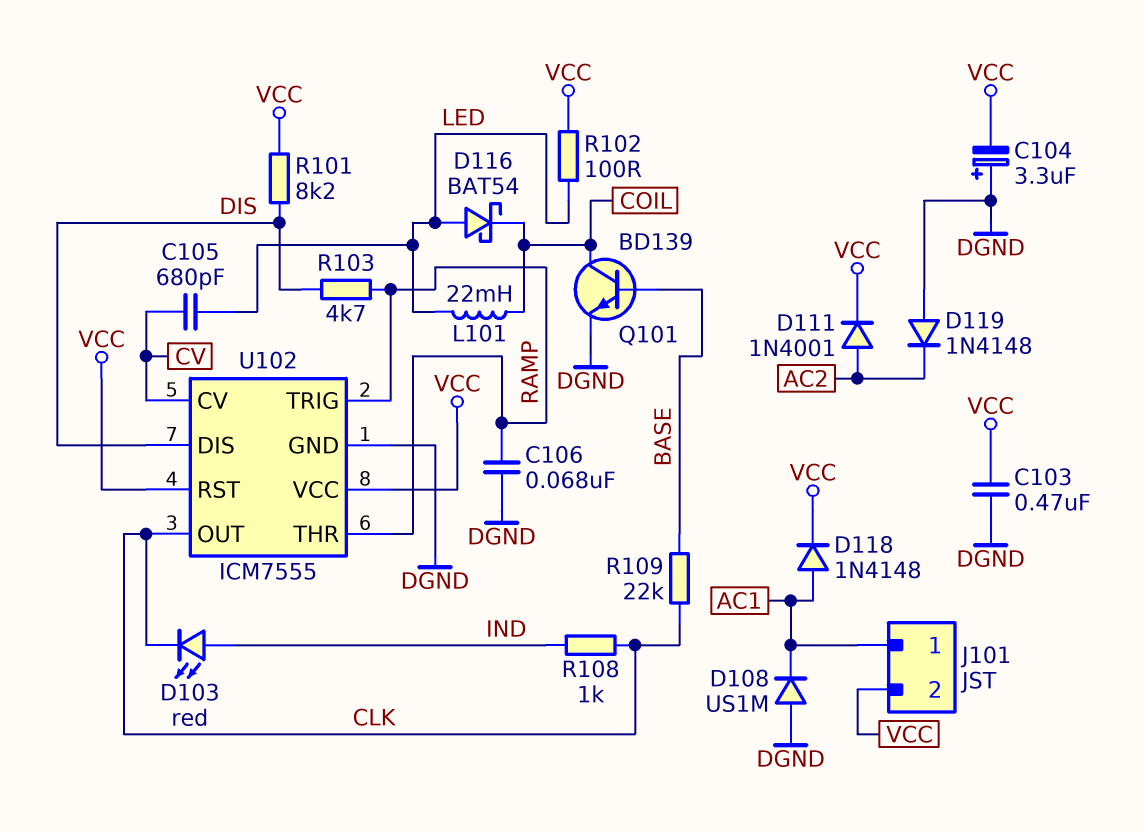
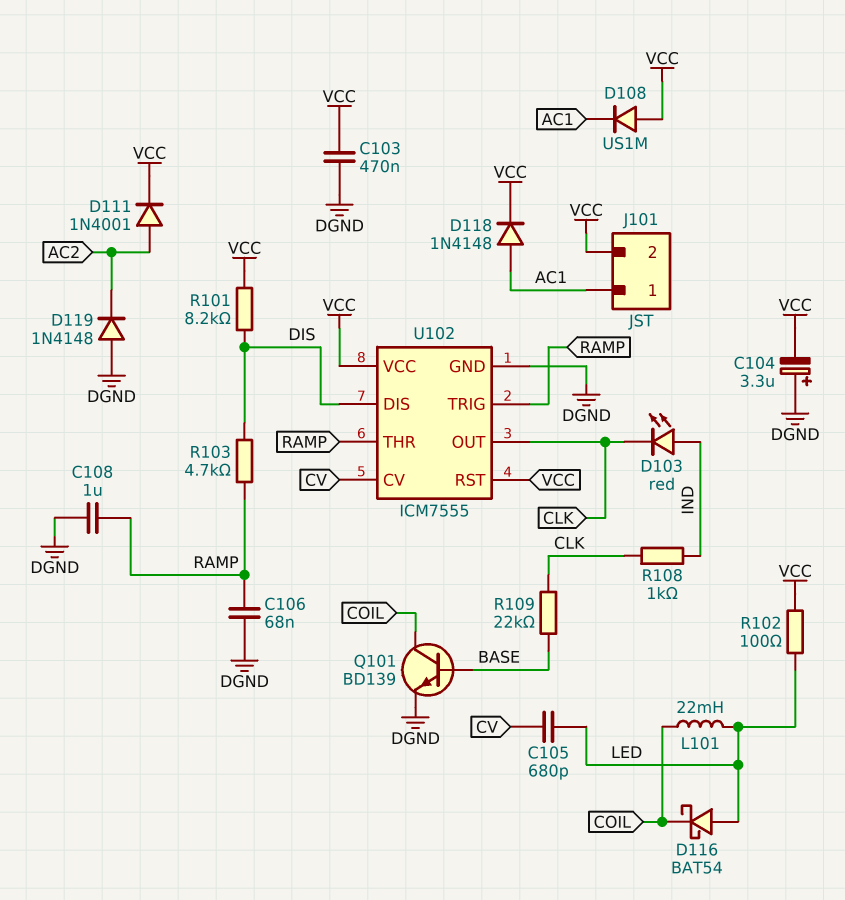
C108: none -> 1uF (DGND, RAMP)
D108: diode US1M (A DGND, K AC1) -> diode US1M (A VCC, K AC1)

